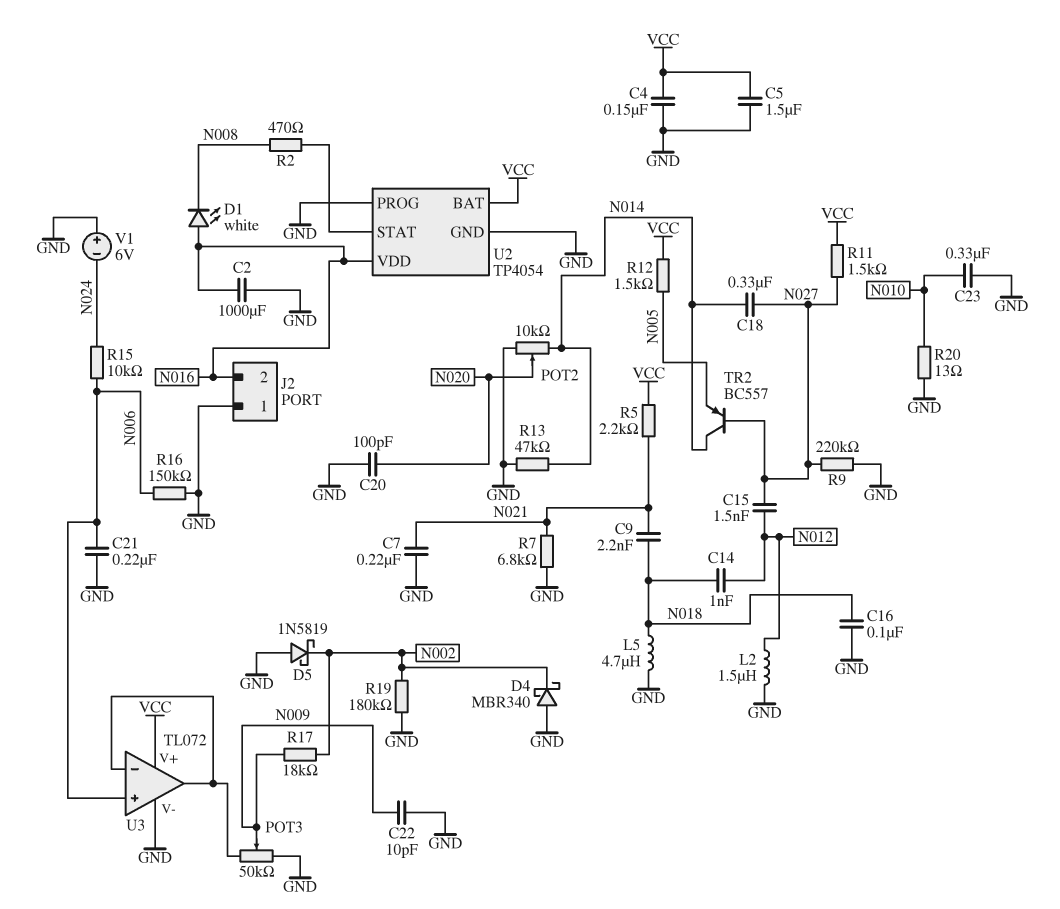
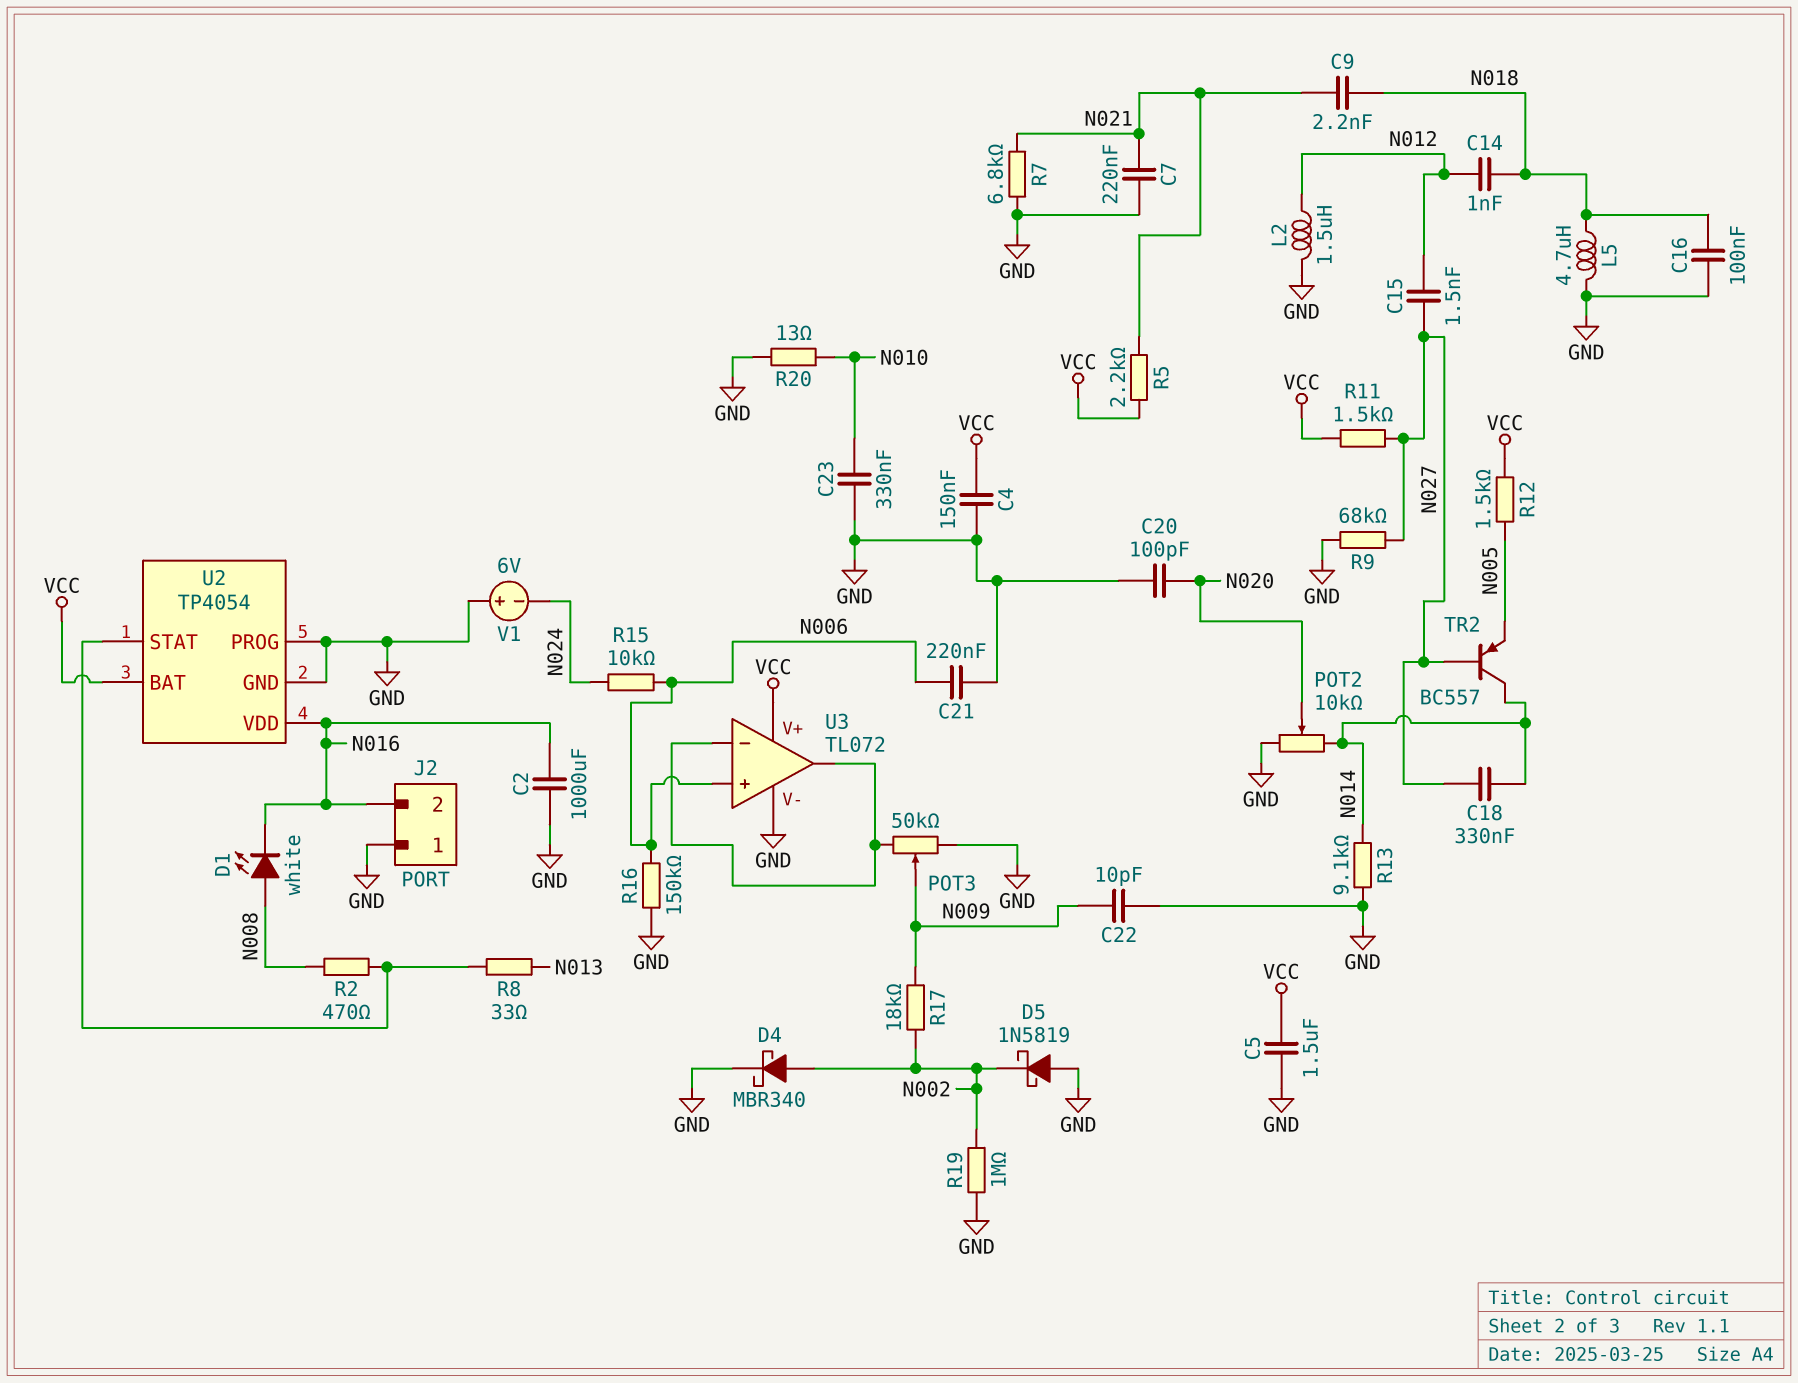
D1: LED white (A N016, K N008) -> LED white (A N008, K N016)
D4: schottky MBR340 (A GND, K N002) -> schottky MBR340 (A N002, K GND)
R8: none -> 33 (N013, U2/STAT)
R9: 220k (GND, N027) -> 68k (GND, N027)
R13: 47k (GND, N014) -> 9.1k (GND, N014)
R19: 180k (GND, N002) -> 1M (GND, N002)

